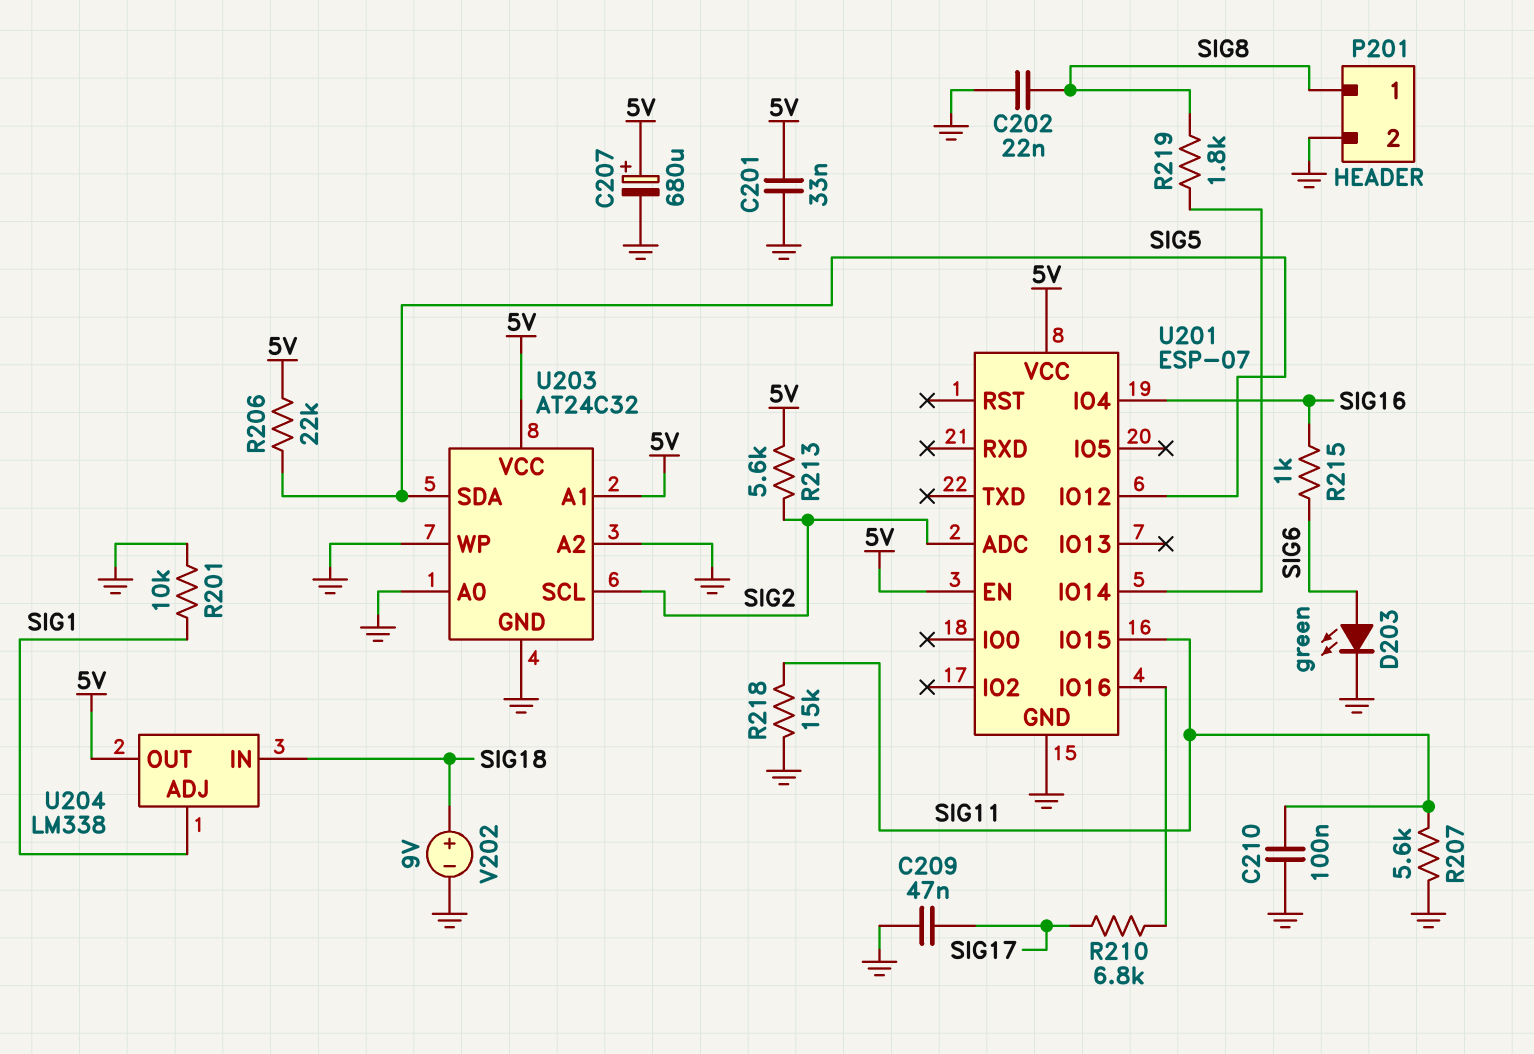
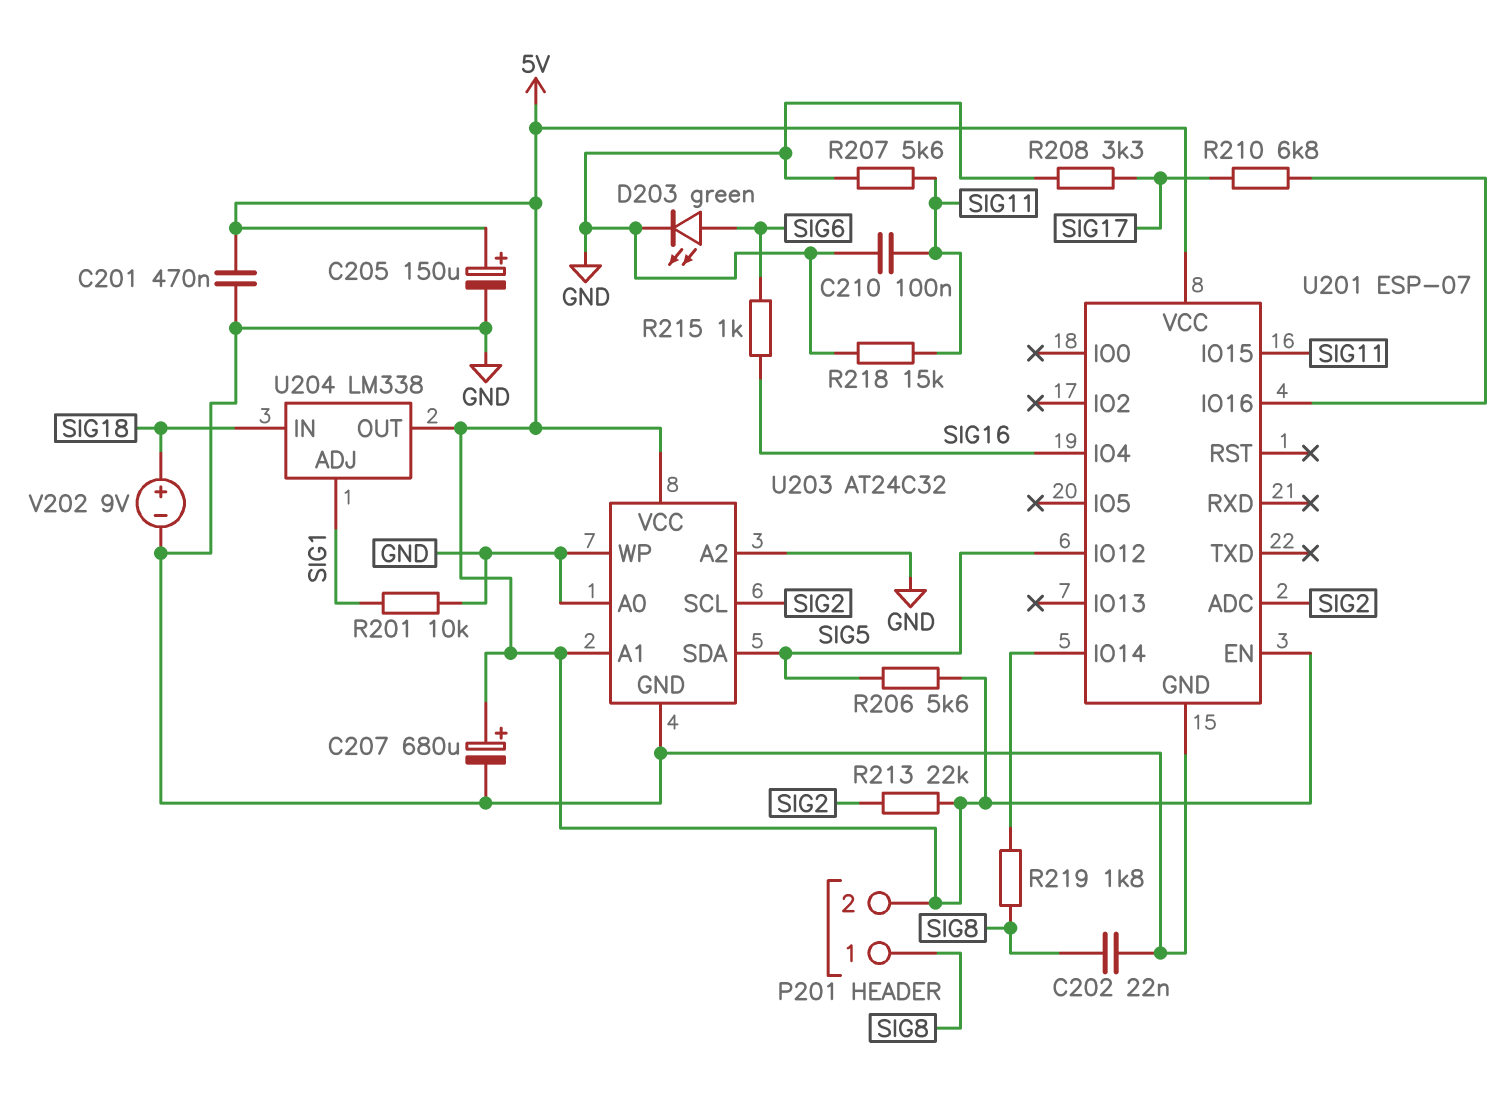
C201: 33nF (5V, GND) -> 470nF (5V, GND)
C205: none -> 150uF (plus 5V, minus GND)
C209: 47nF (GND, SIG17) -> none
P201 pin 2: GND -> 5V
R206: 22k (5V, SIG5) -> 5.6k (5V, SIG5)
R208: none -> 3.3k (GND, SIG17)
R213: 5.6k (5V, SIG2) -> 22k (5V, SIG2)

